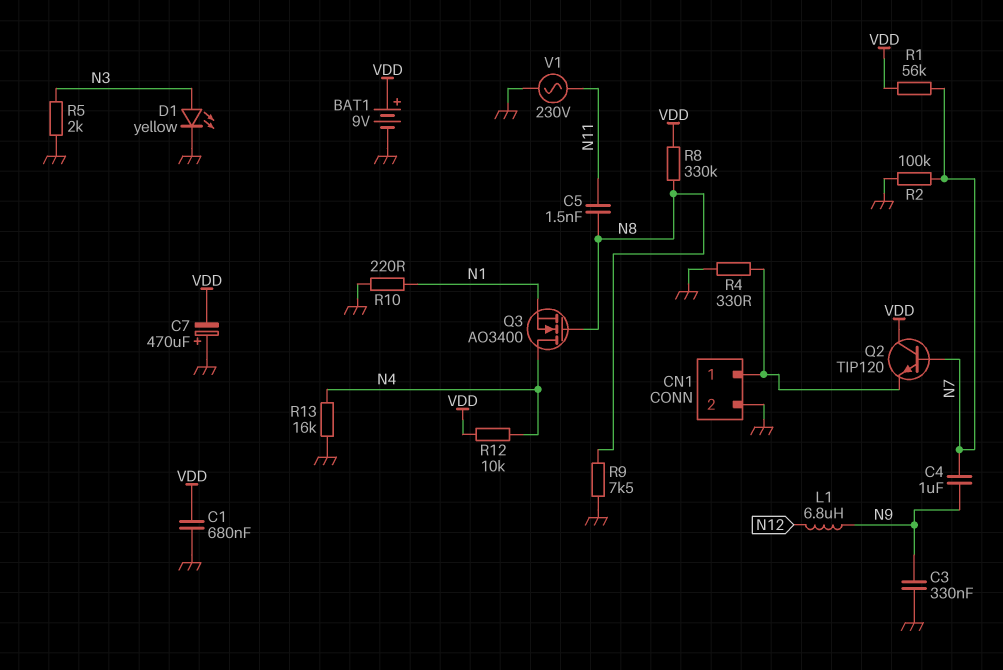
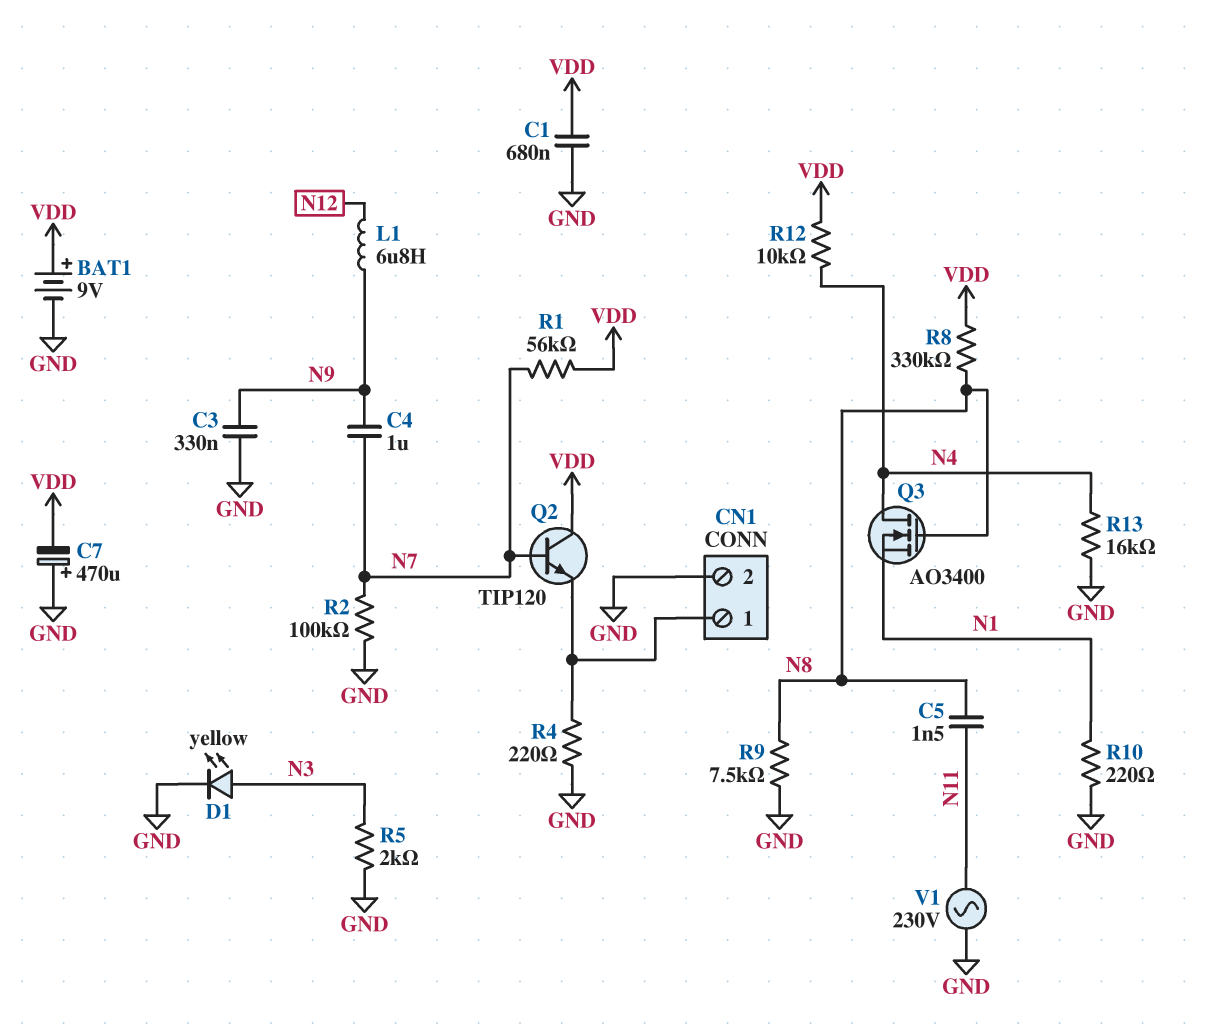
R4: 330 (CN1/1, GND) -> 220 (CN1/1, GND)

